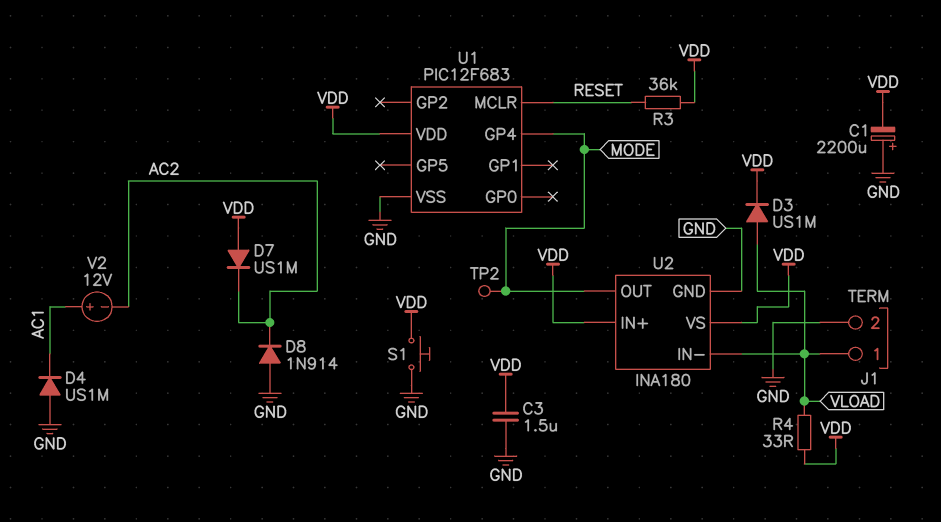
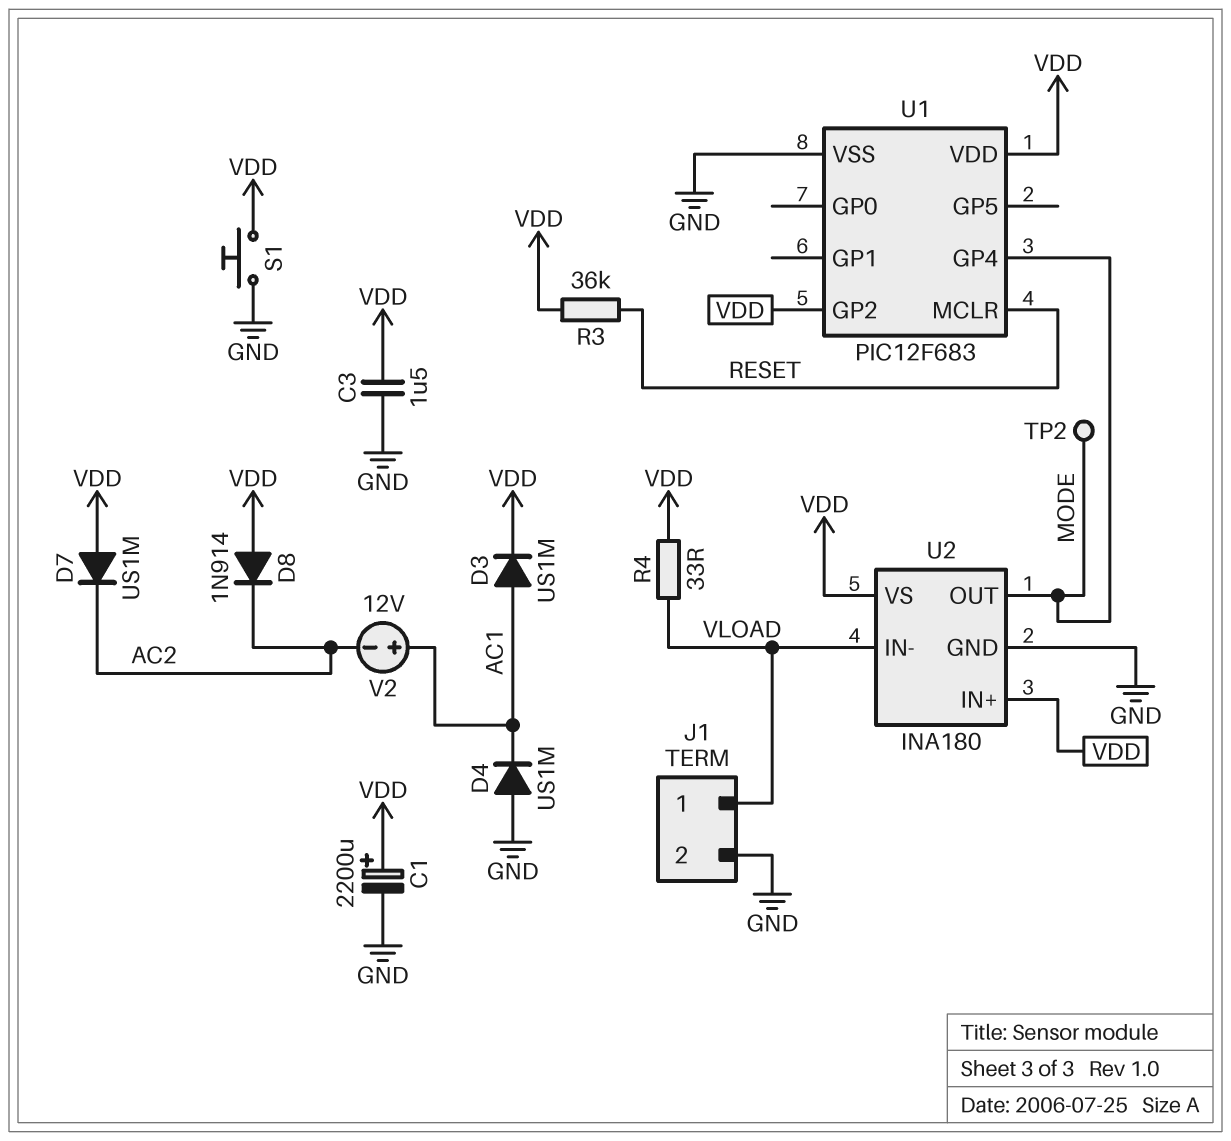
C1: 2200uF (plus GND, minus VDD) -> 2200uF (plus VDD, minus GND)
D3: diode US1M (A VLOAD, K VDD) -> diode US1M (A AC1, K VDD)
D8: diode 1N914 (A GND, K AC2) -> diode 1N914 (A VDD, K AC2)
U1 pin GP2: none -> VDD

